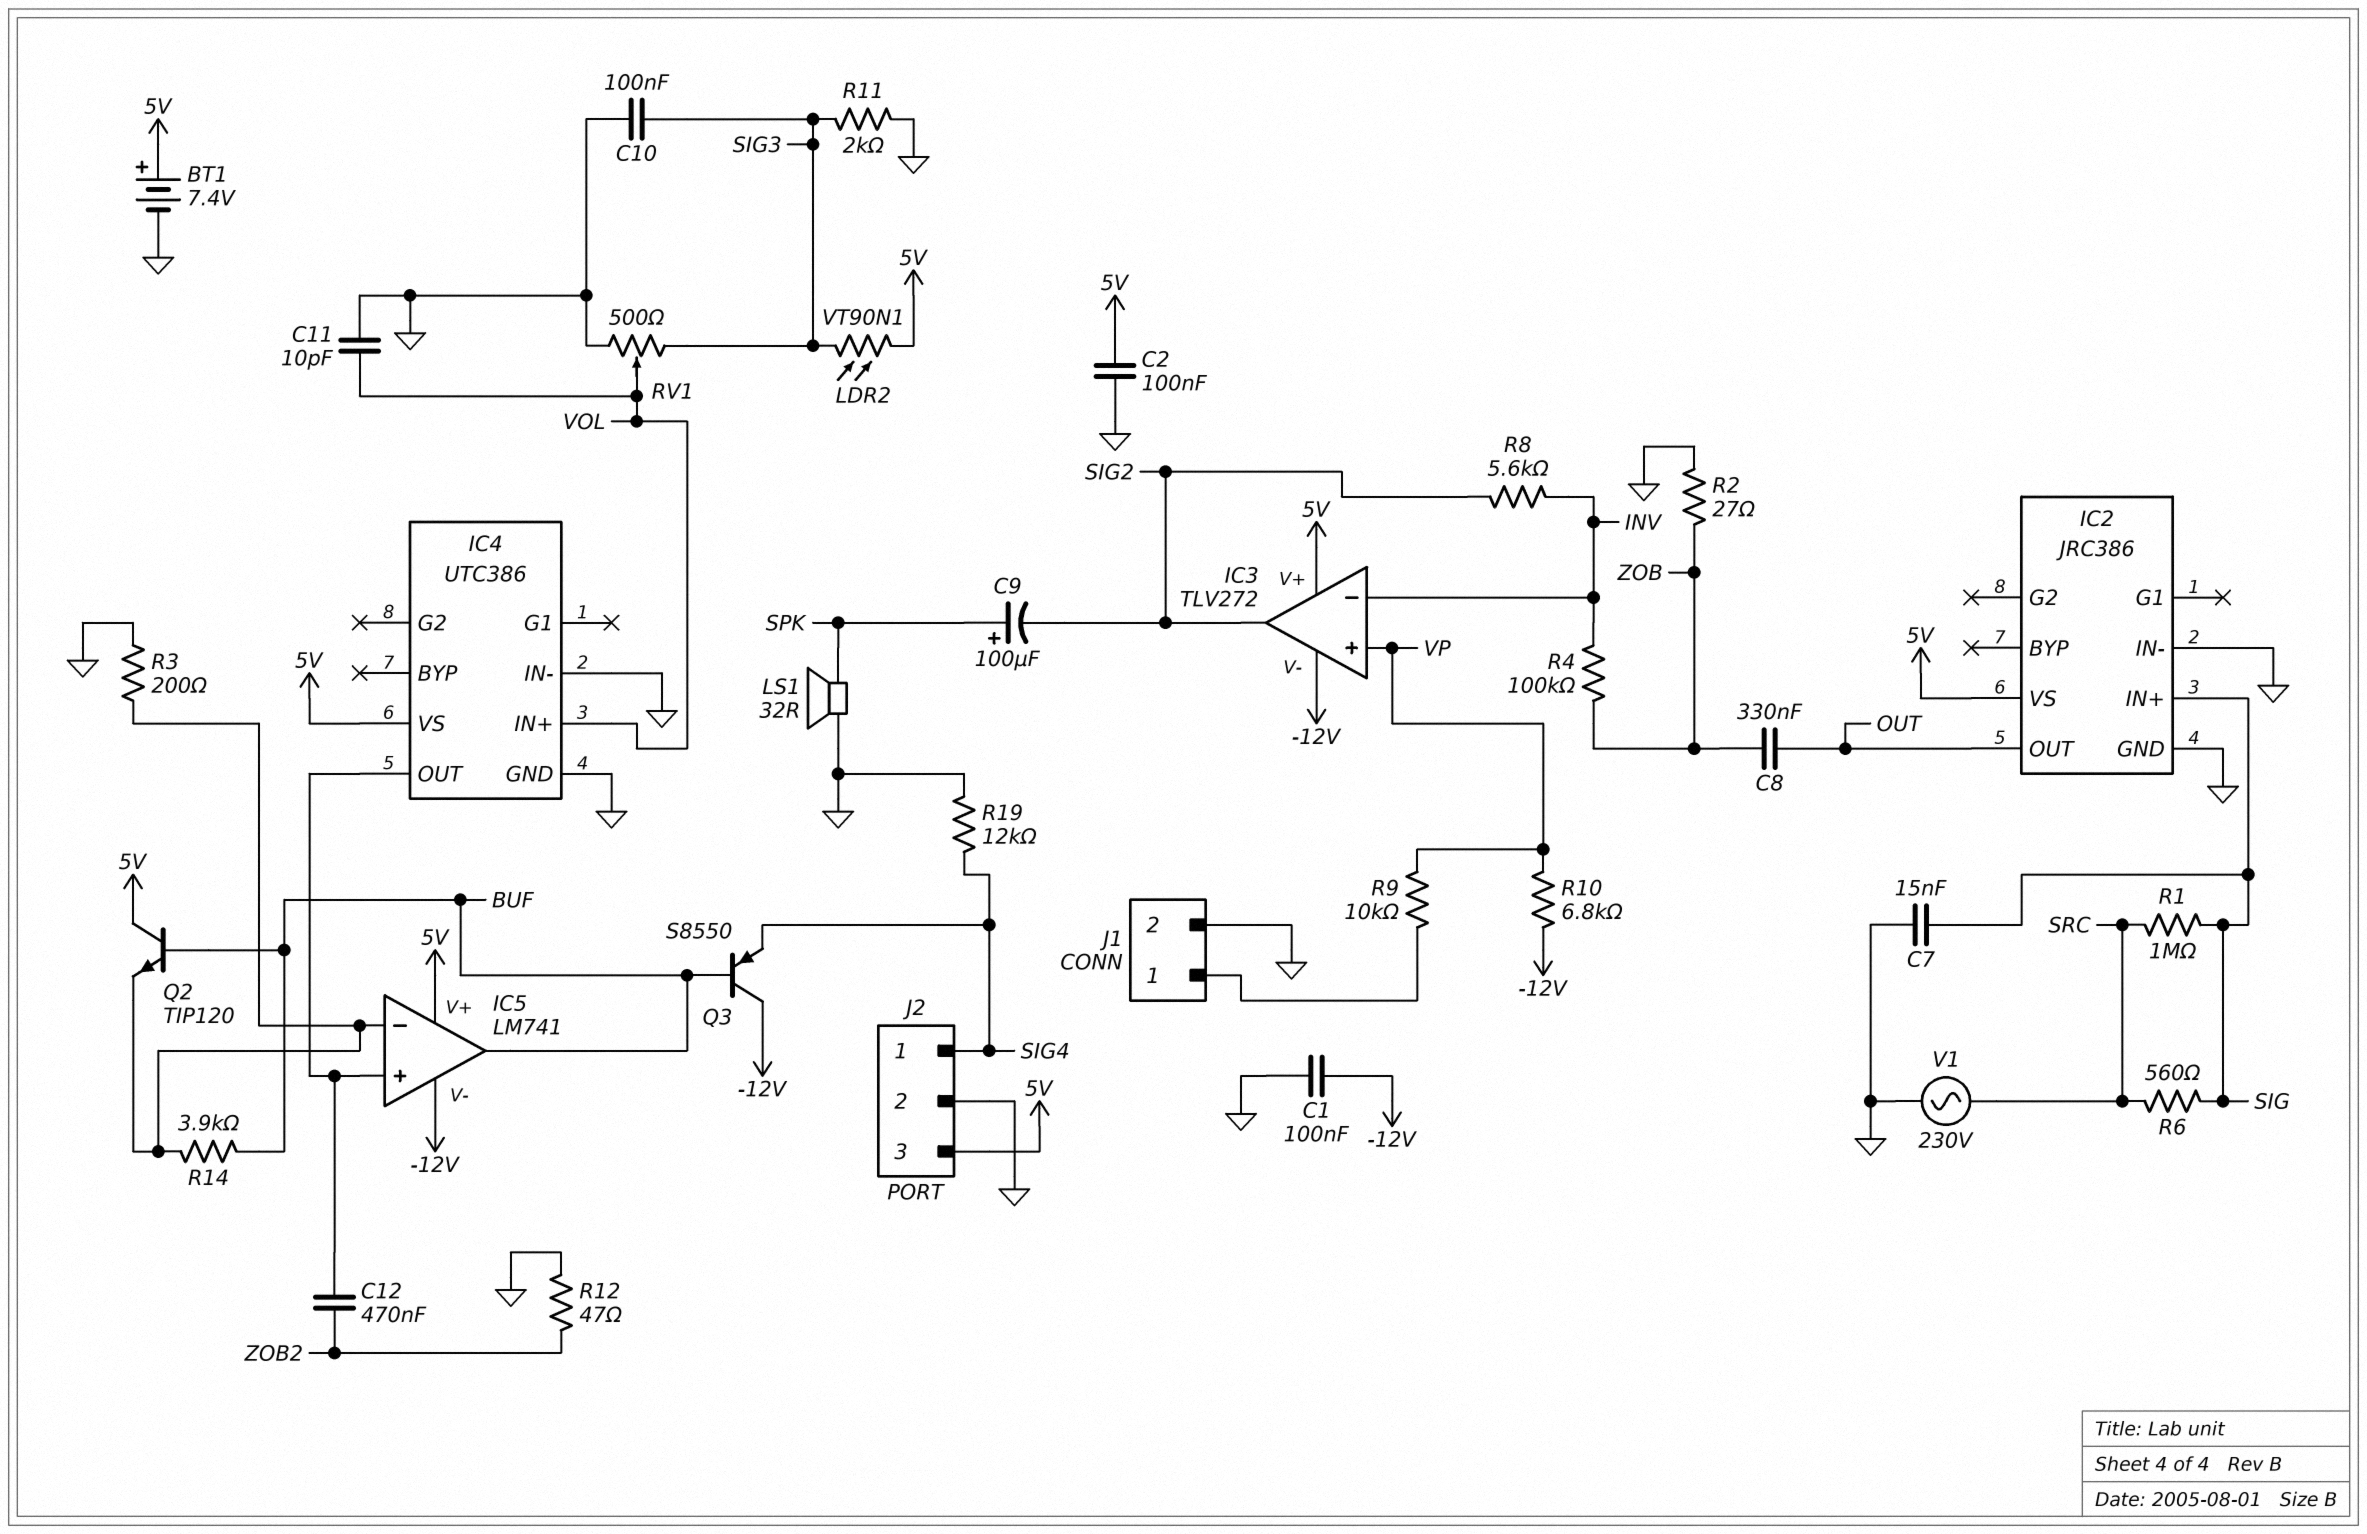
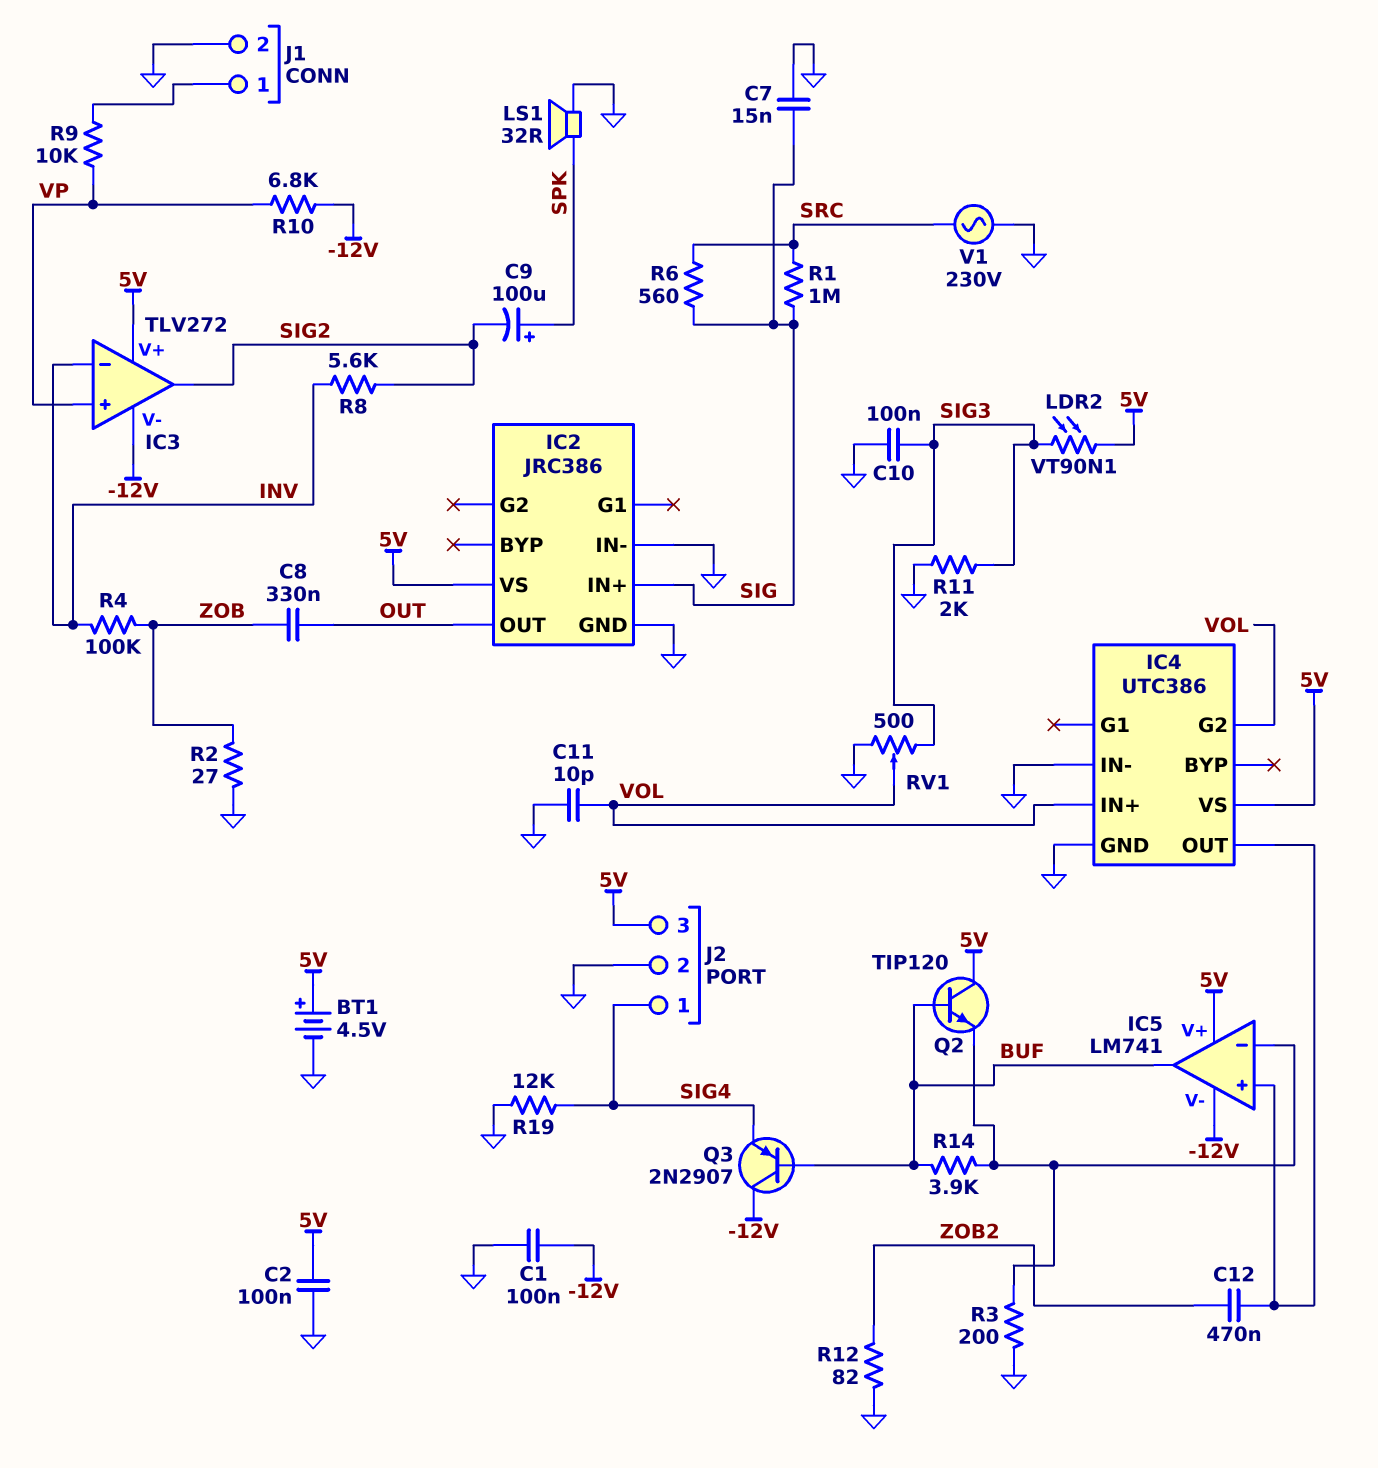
BT1: 7.4V (plus 5V, minus GND) -> 4.5V (plus 5V, minus GND)
IC4 pin G2: none -> VOL
Q3: PNP S8550 (B BUF, C -12V, E SIG4) -> PNP 2N2907 (B BUF, C -12V, E SIG4)
R12: 47 (GND, ZOB2) -> 82 (GND, ZOB2)

